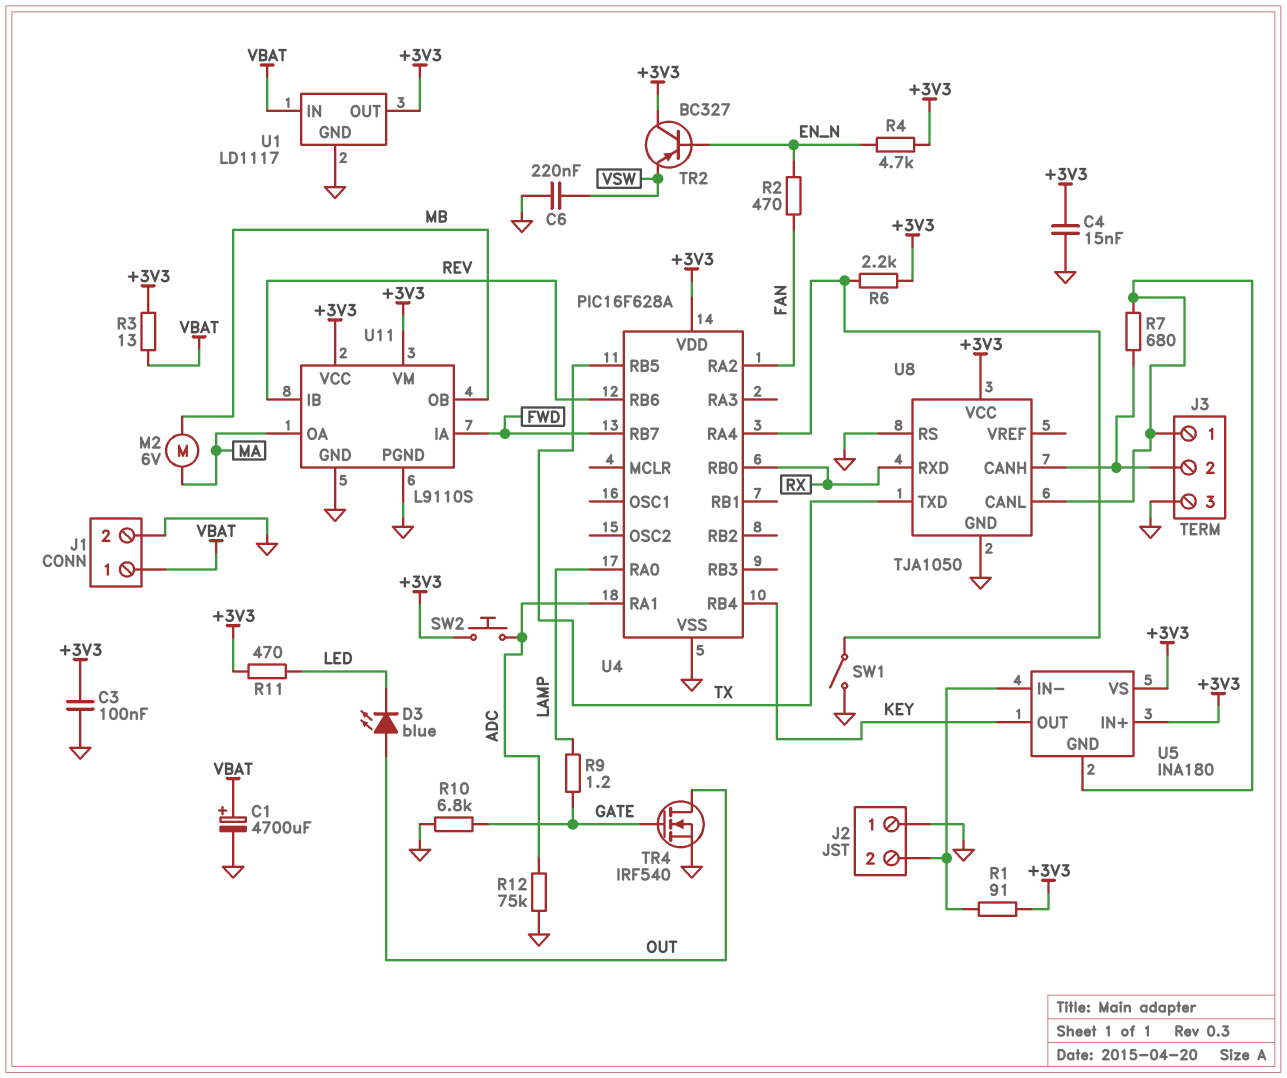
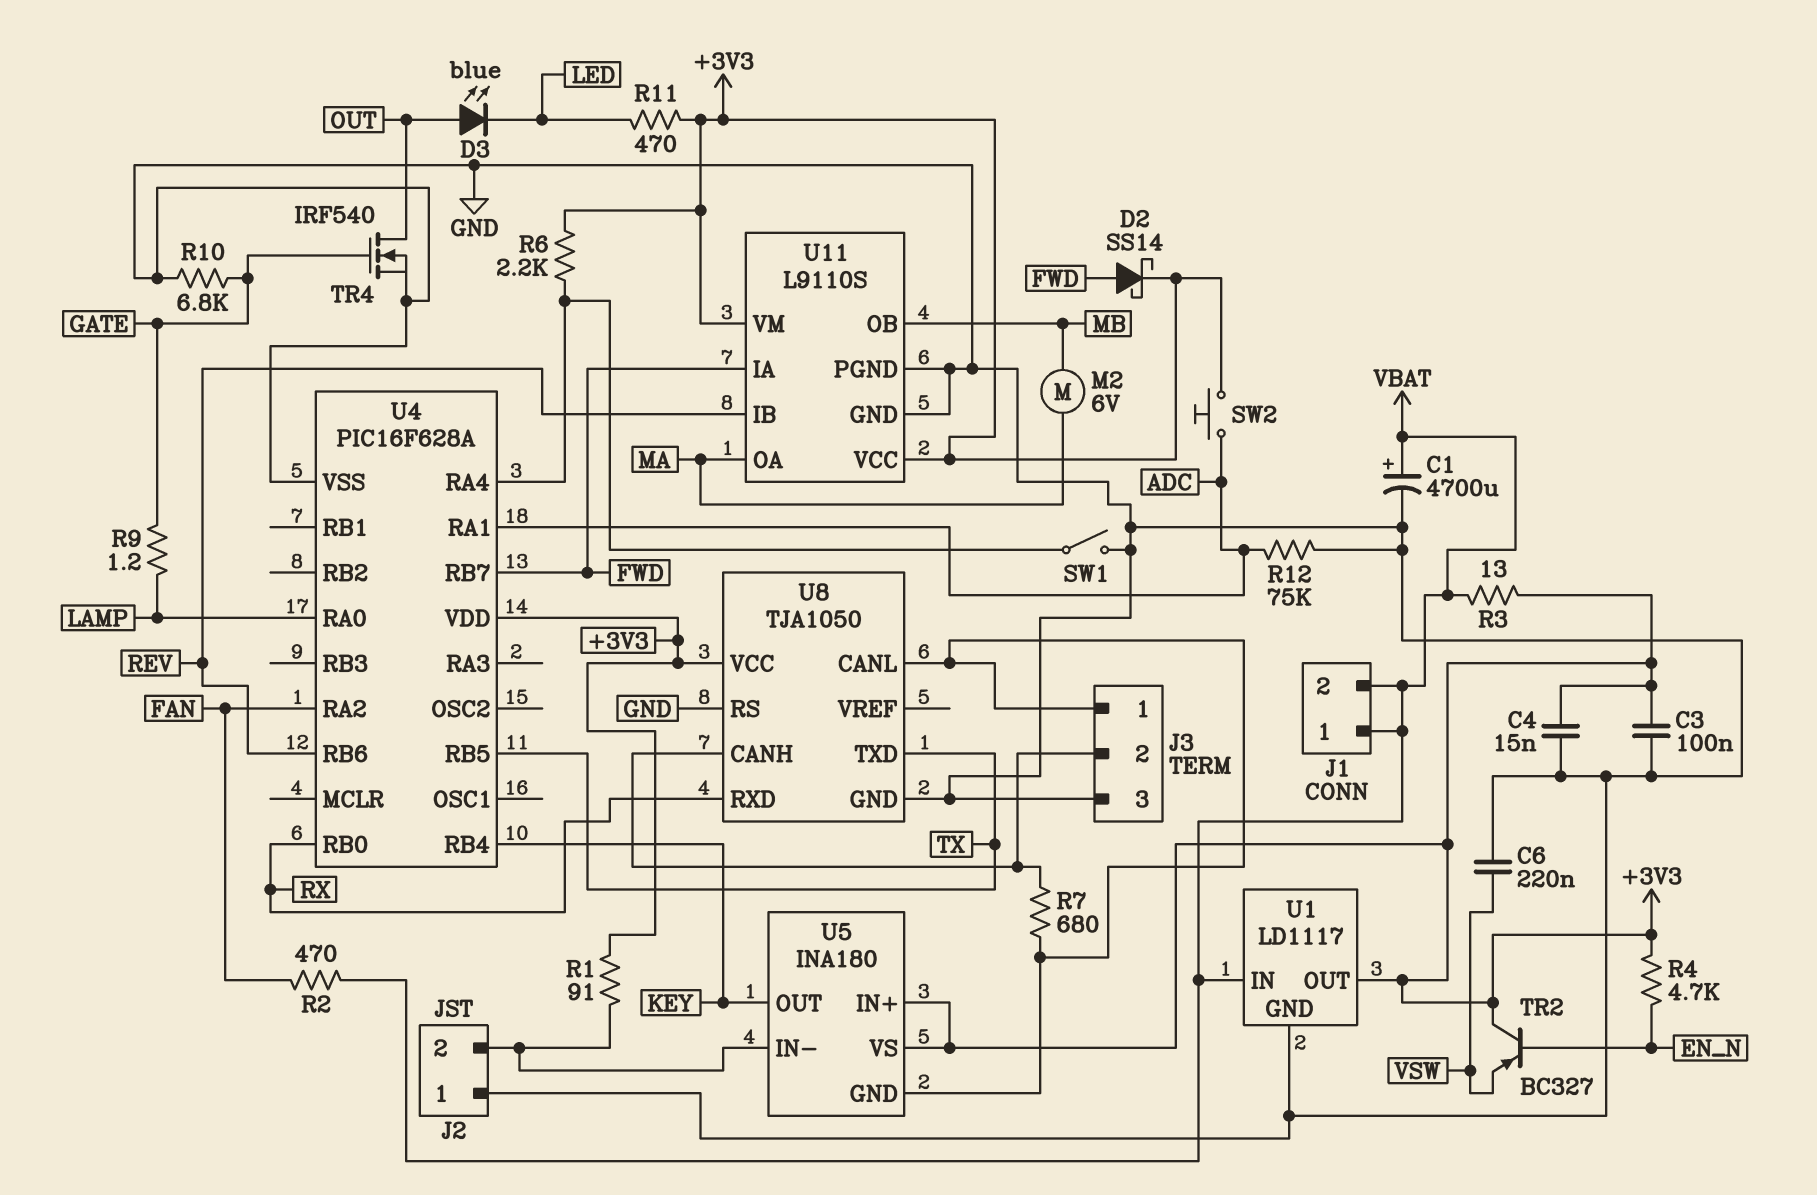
D2: none -> schottky SS14 (A FWD, K +3V3)
J1 pin 2: GND -> VBAT
R2: 470 (EN_N, FAN) -> 470 (FAN, VBAT)

